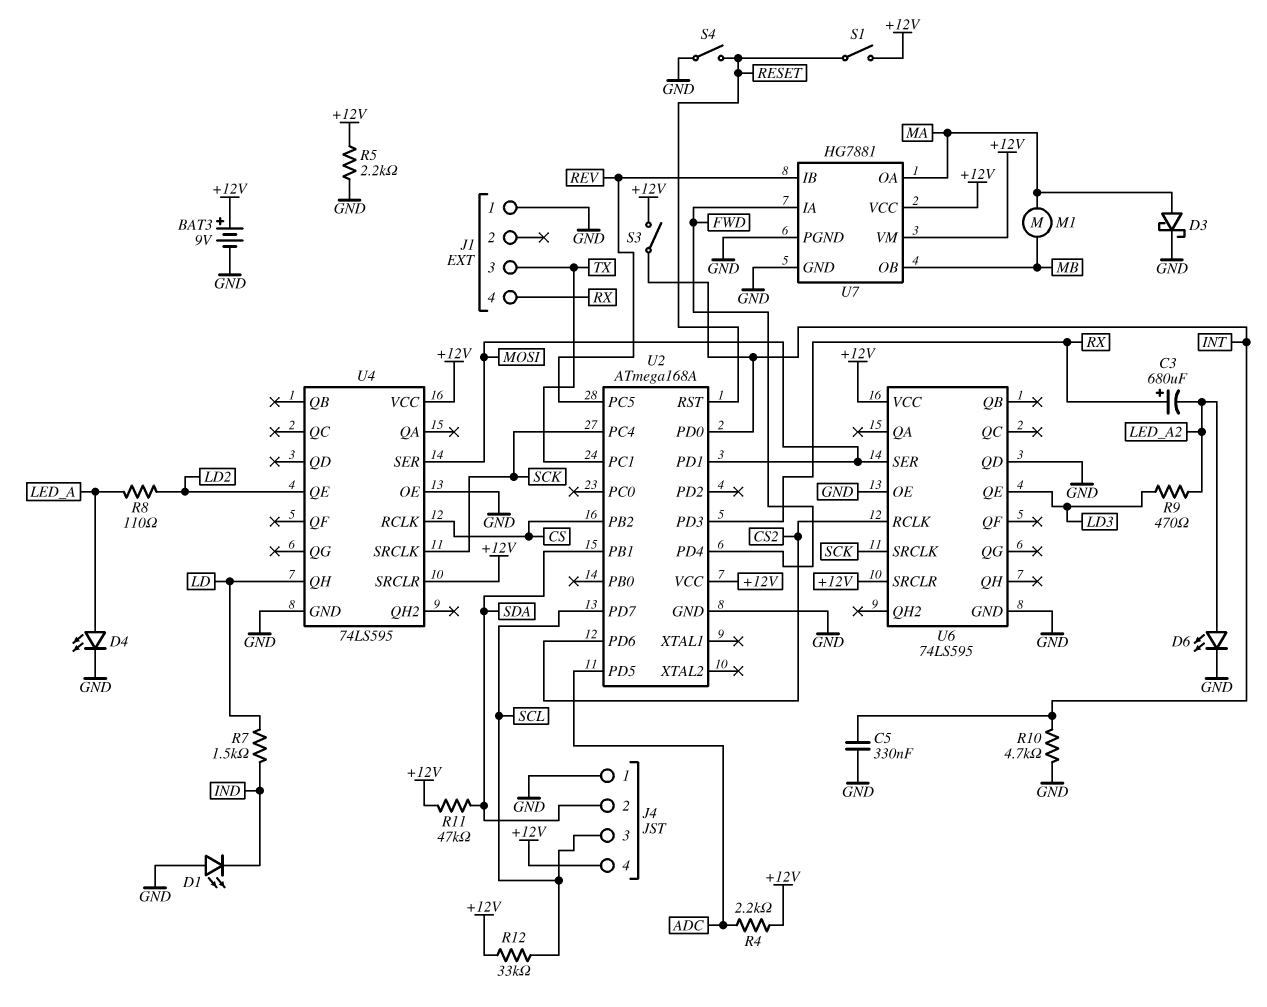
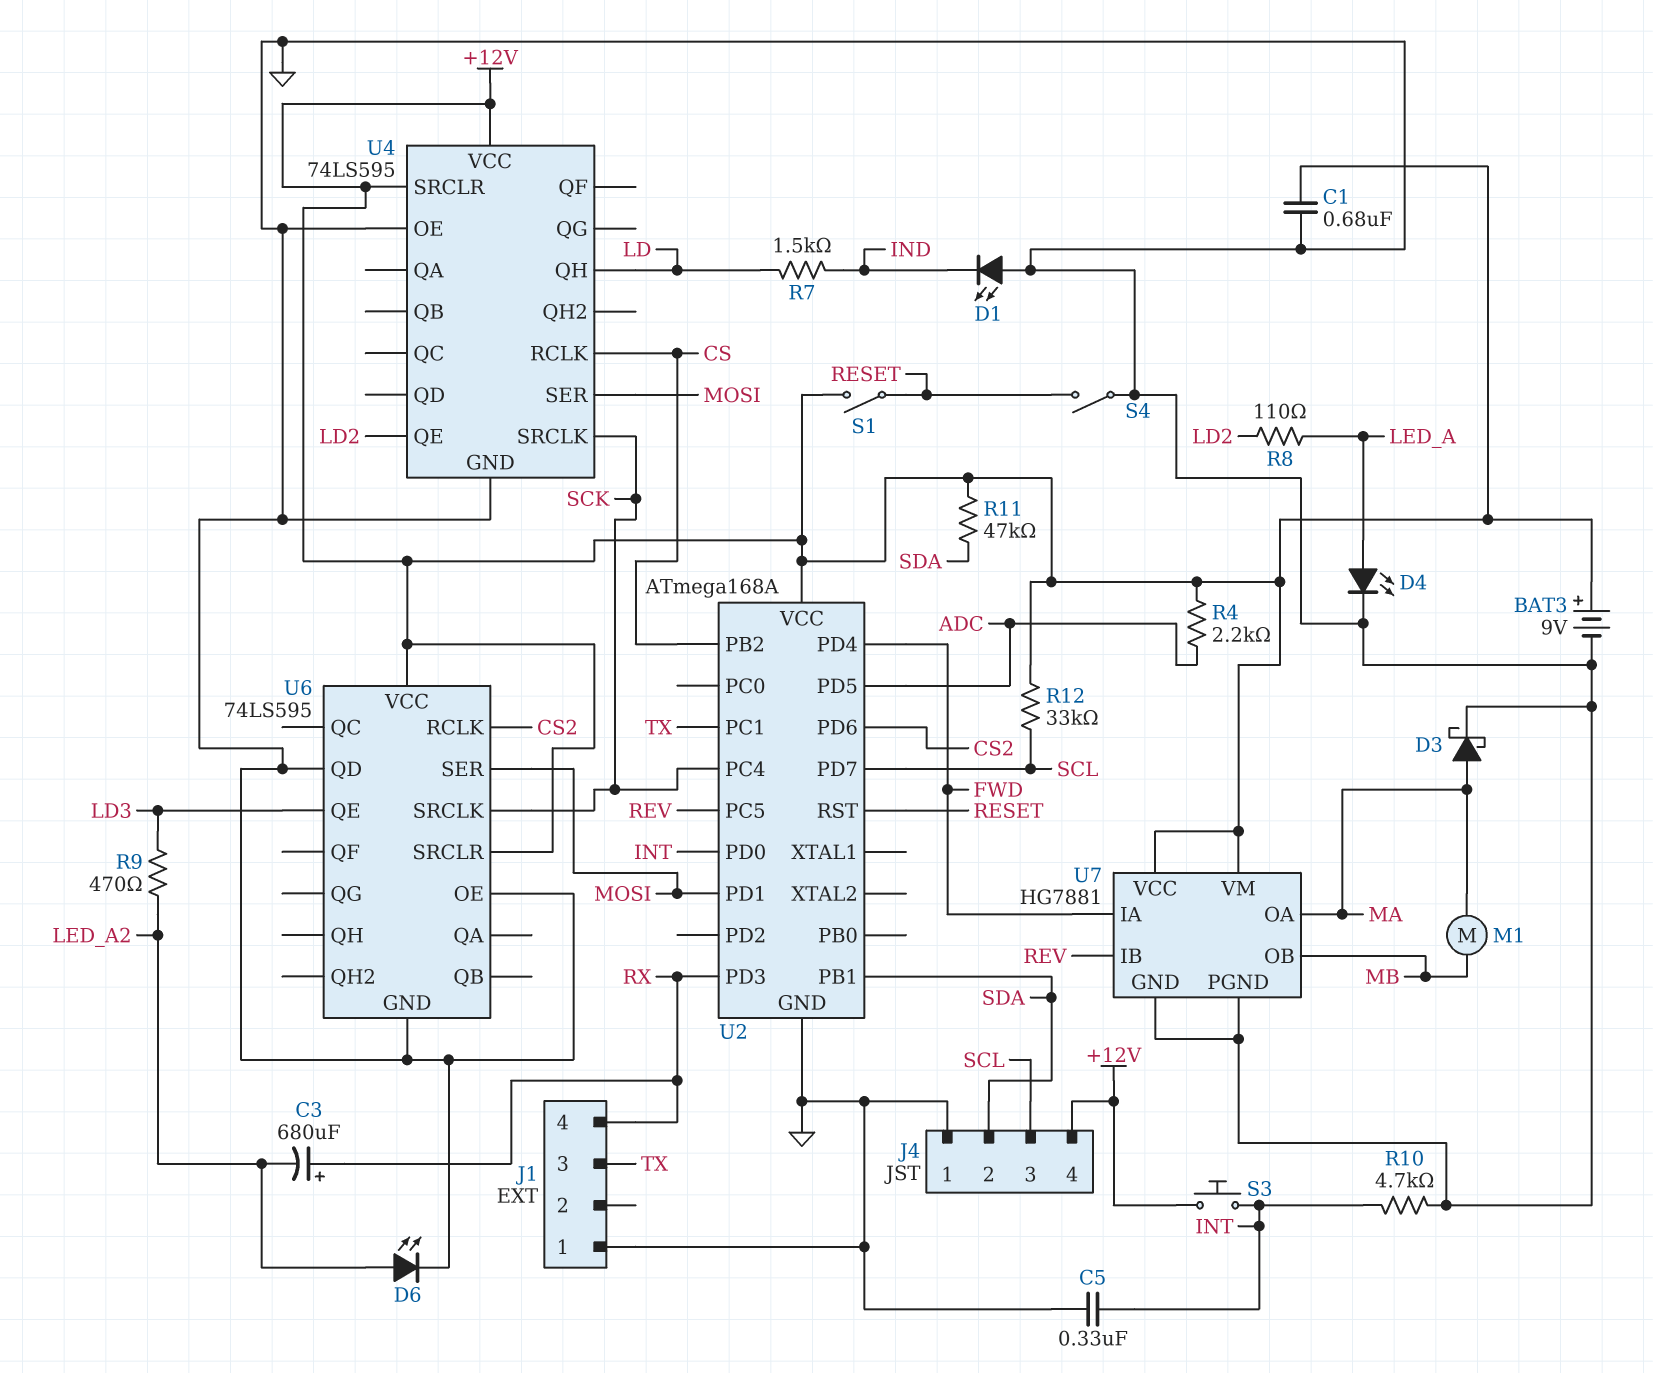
C1: none -> 680nF (+12V, GND)
R5: 2.2k (+12V, GND) -> none
S3: switch (+12V, INT) -> button (+12V, INT)

